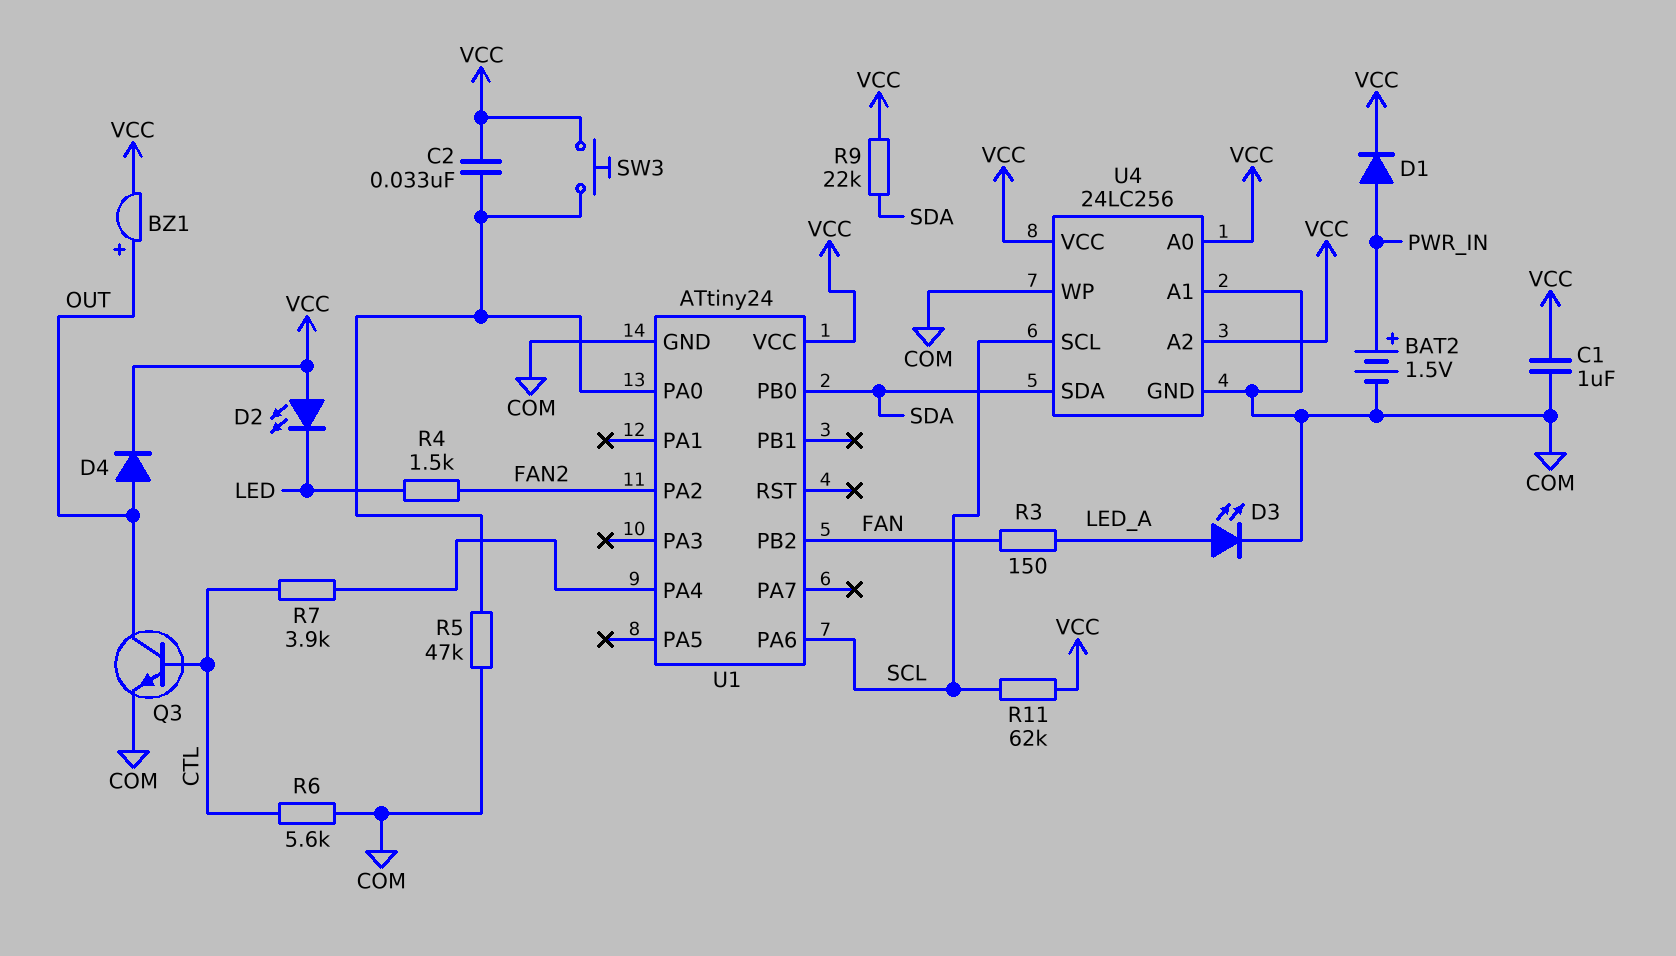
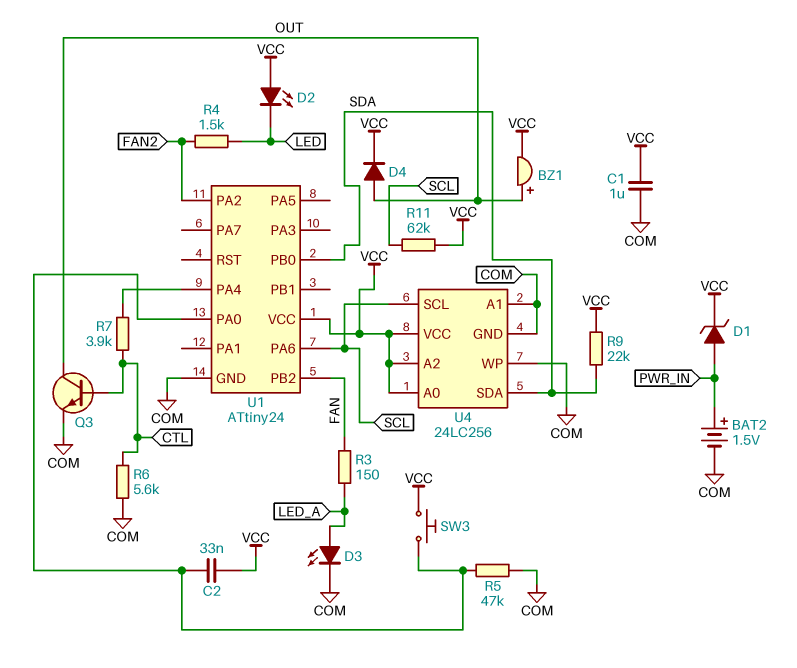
D1: diode (A PWR_IN, K VCC) -> zener (A PWR_IN, K VCC)

